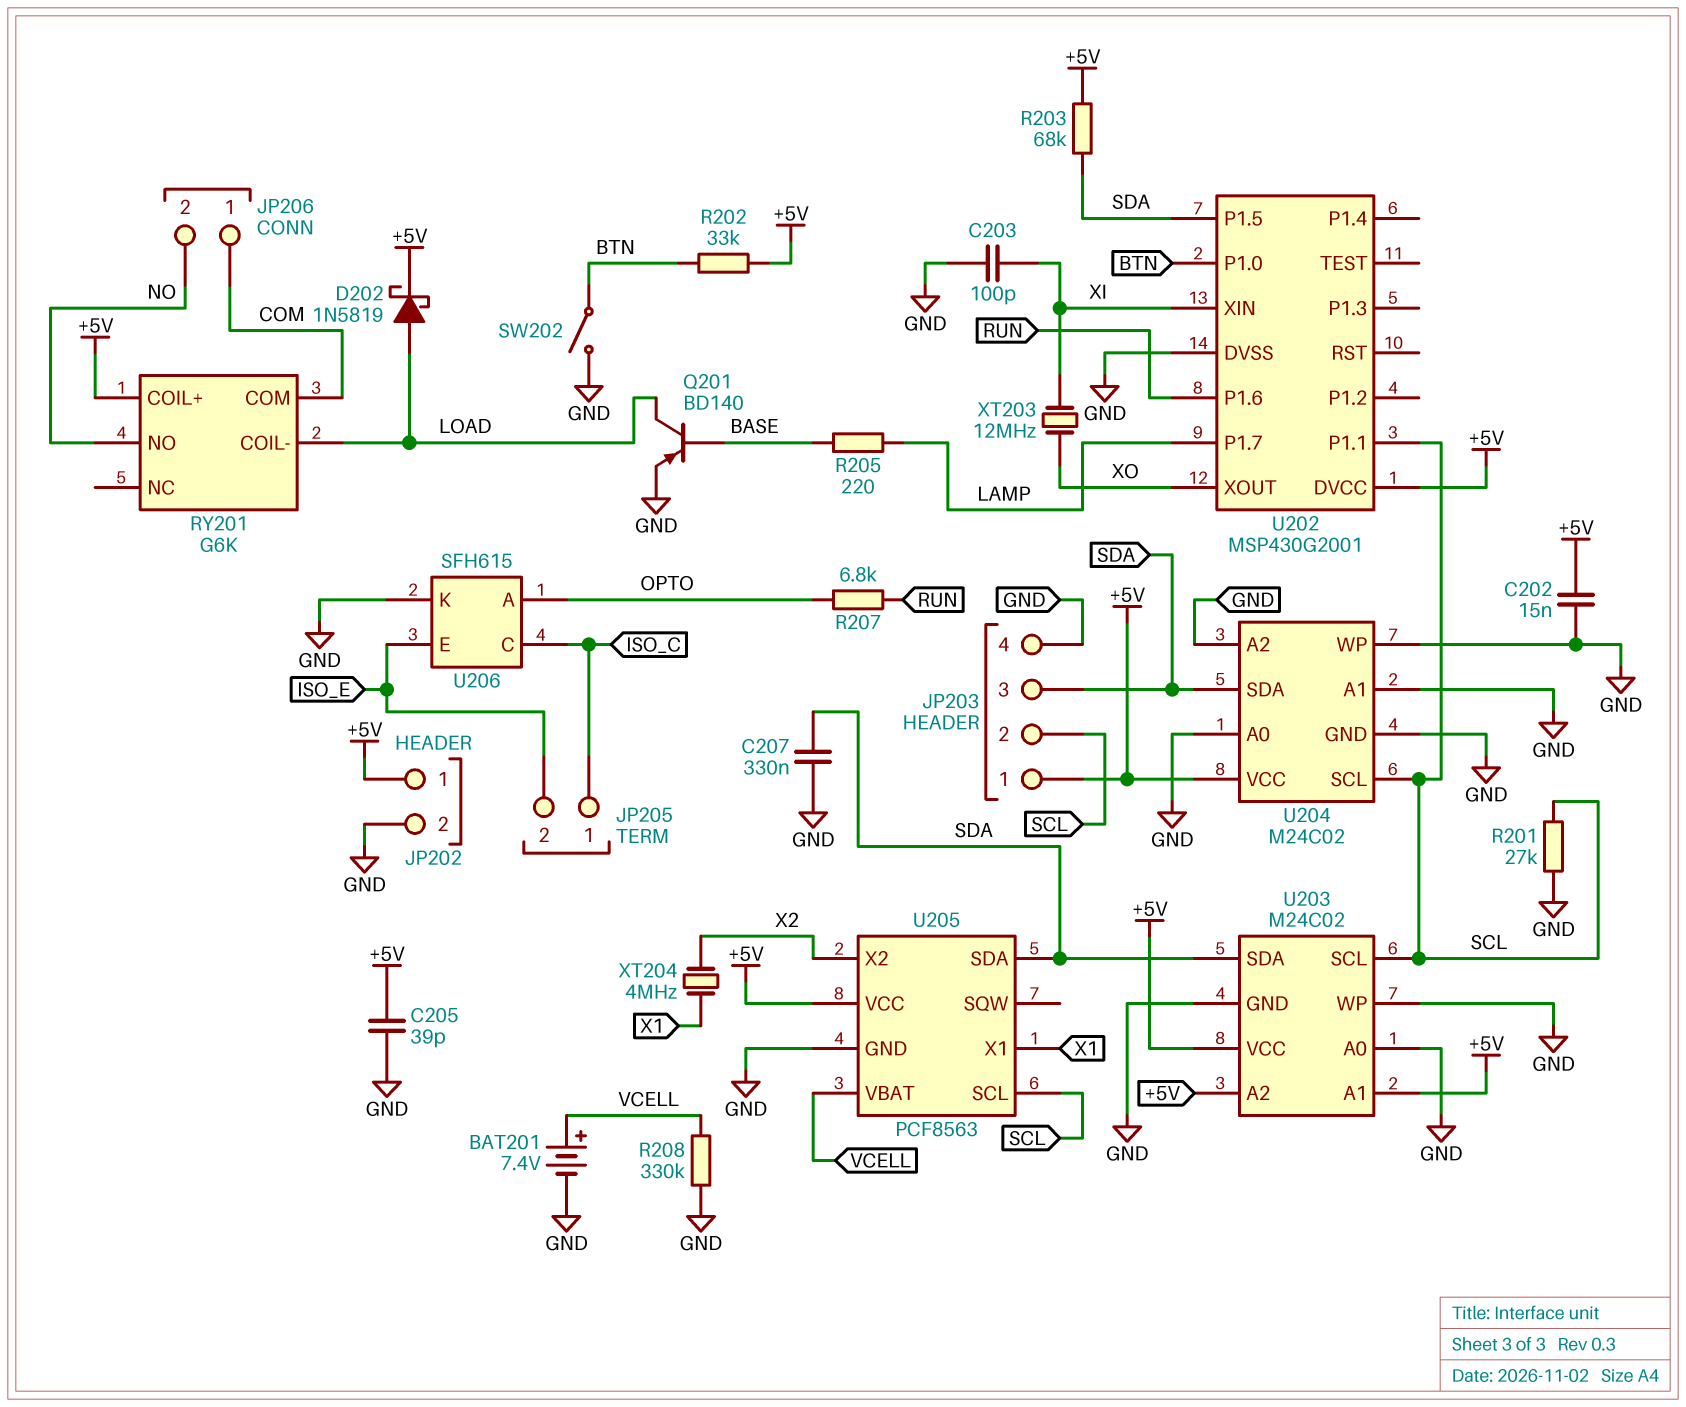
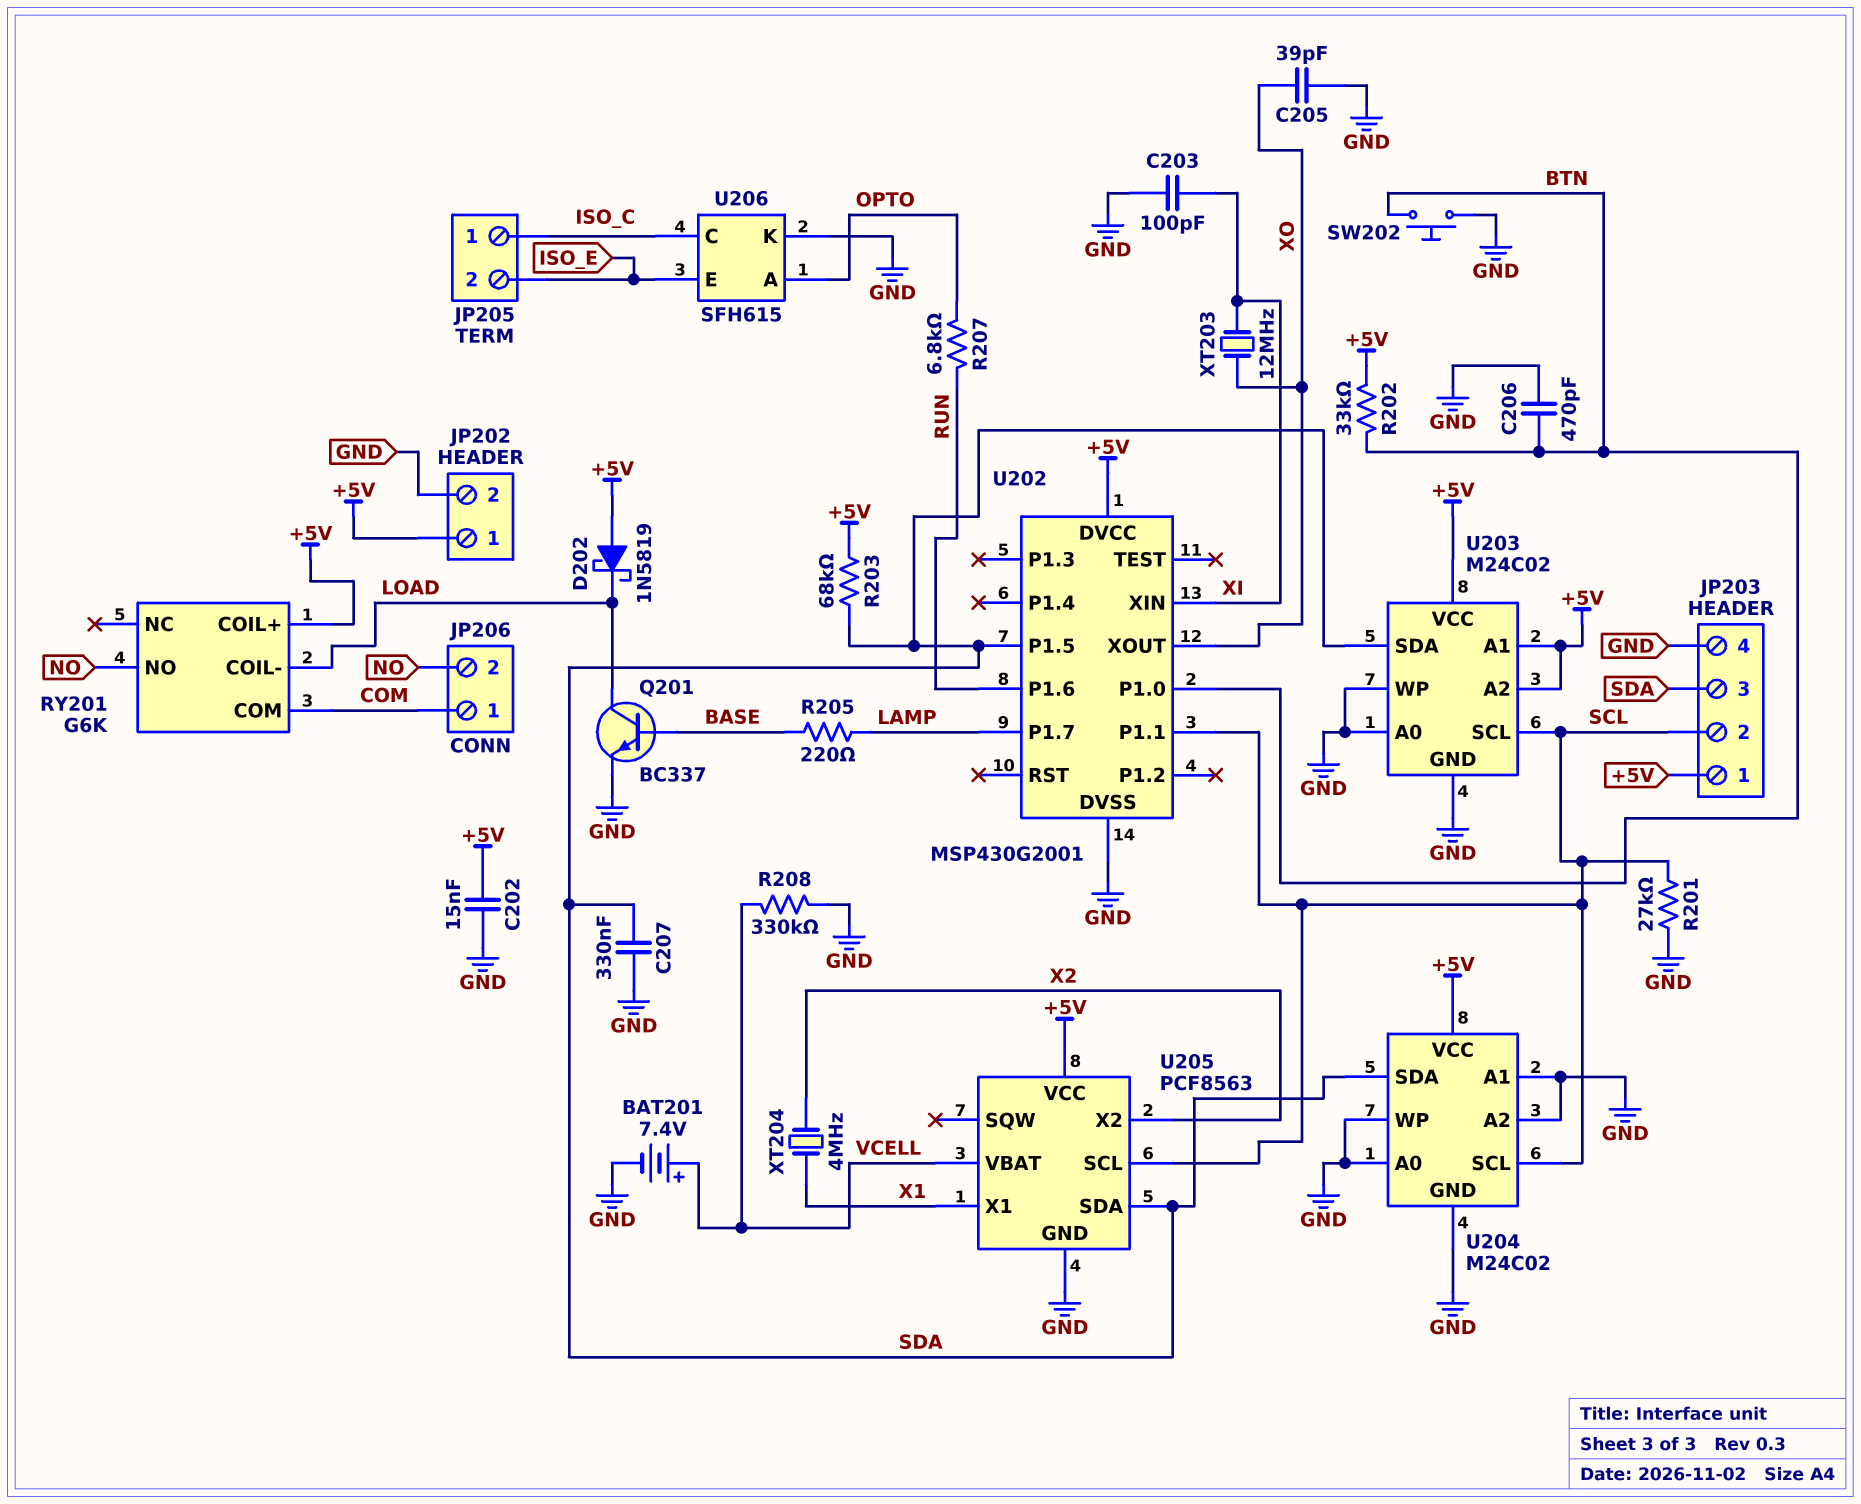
C205: 39pF (+5V, GND) -> 39pF (GND, XO)
C206: none -> 470pF (BTN, GND)
D202: schottky 1N5819 (A LOAD, K +5V) -> schottky 1N5819 (A +5V, K LOAD)
Q201: PNP BD140 (B BASE, C LOAD, E GND) -> NPN BC337 (B BASE, C LOAD, E GND)
SW202: switch (BTN, GND) -> button (BTN, GND)

